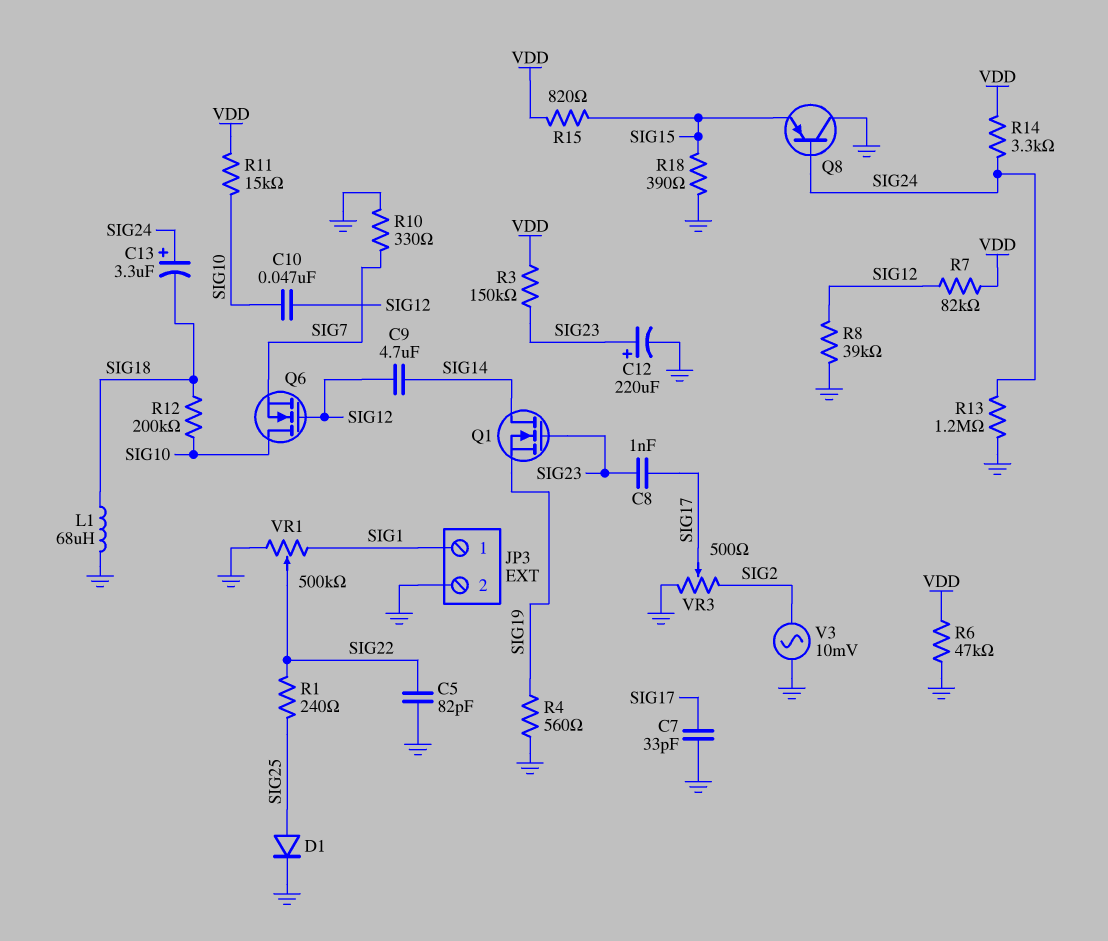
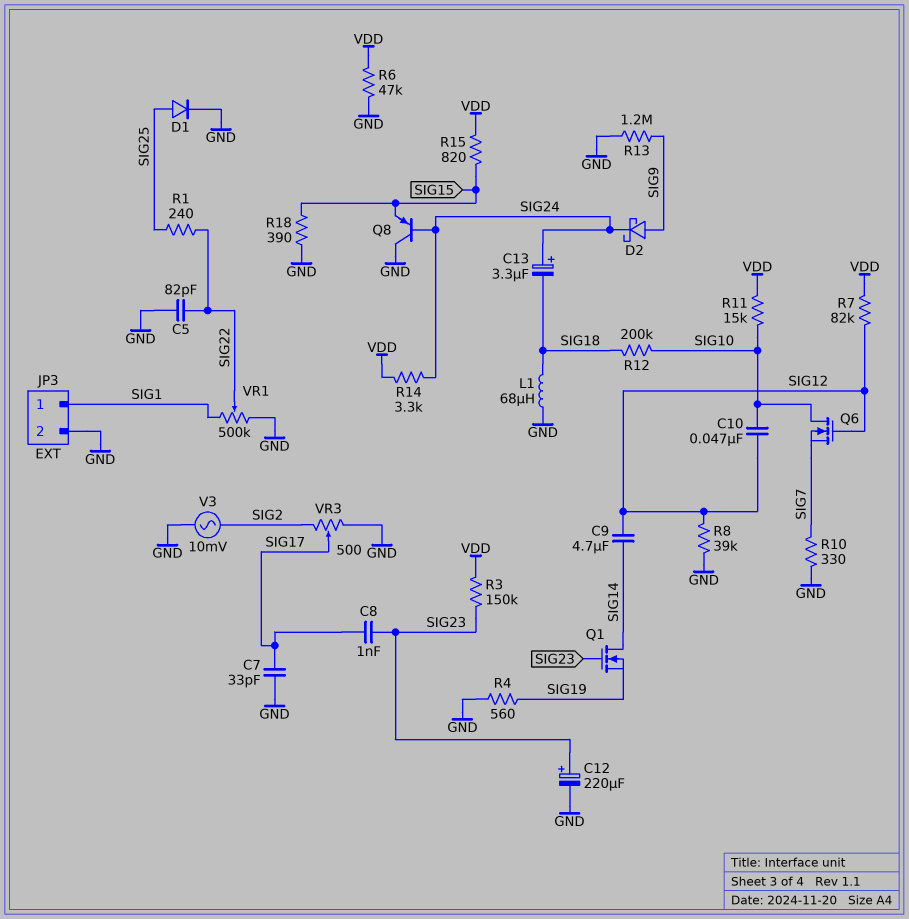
D2: none -> schottky (A SIG9, K SIG24)
R13: 1.2M (GND, SIG24) -> 1.2M (GND, SIG9)

